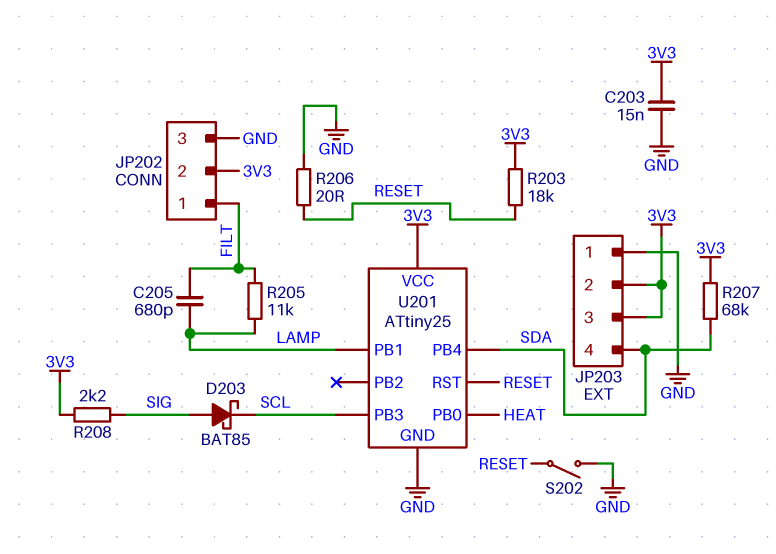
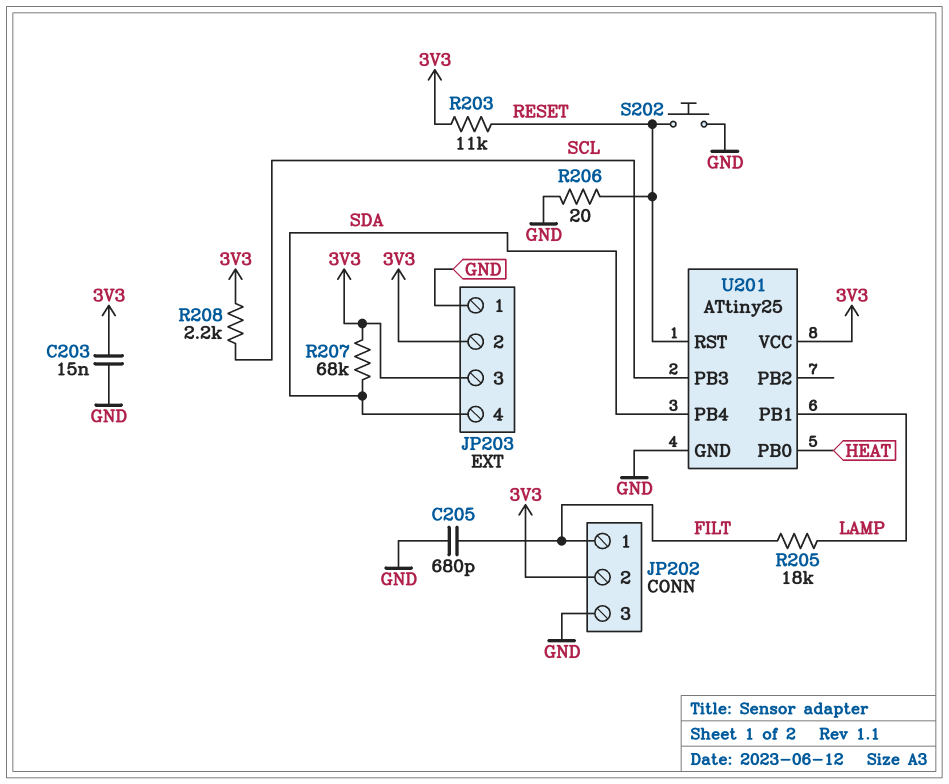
C205: 680pF (FILT, LAMP) -> 680pF (FILT, GND)
D203: schottky BAT85 (A SIG, K SCL) -> none
R203: 18k (3V3, RESET) -> 11k (3V3, RESET)
R205: 11k (FILT, LAMP) -> 18k (FILT, LAMP)
R208: 2.2k (3V3, SIG) -> 2.2k (3V3, SCL)
S202: switch (GND, RESET) -> button (GND, RESET)

